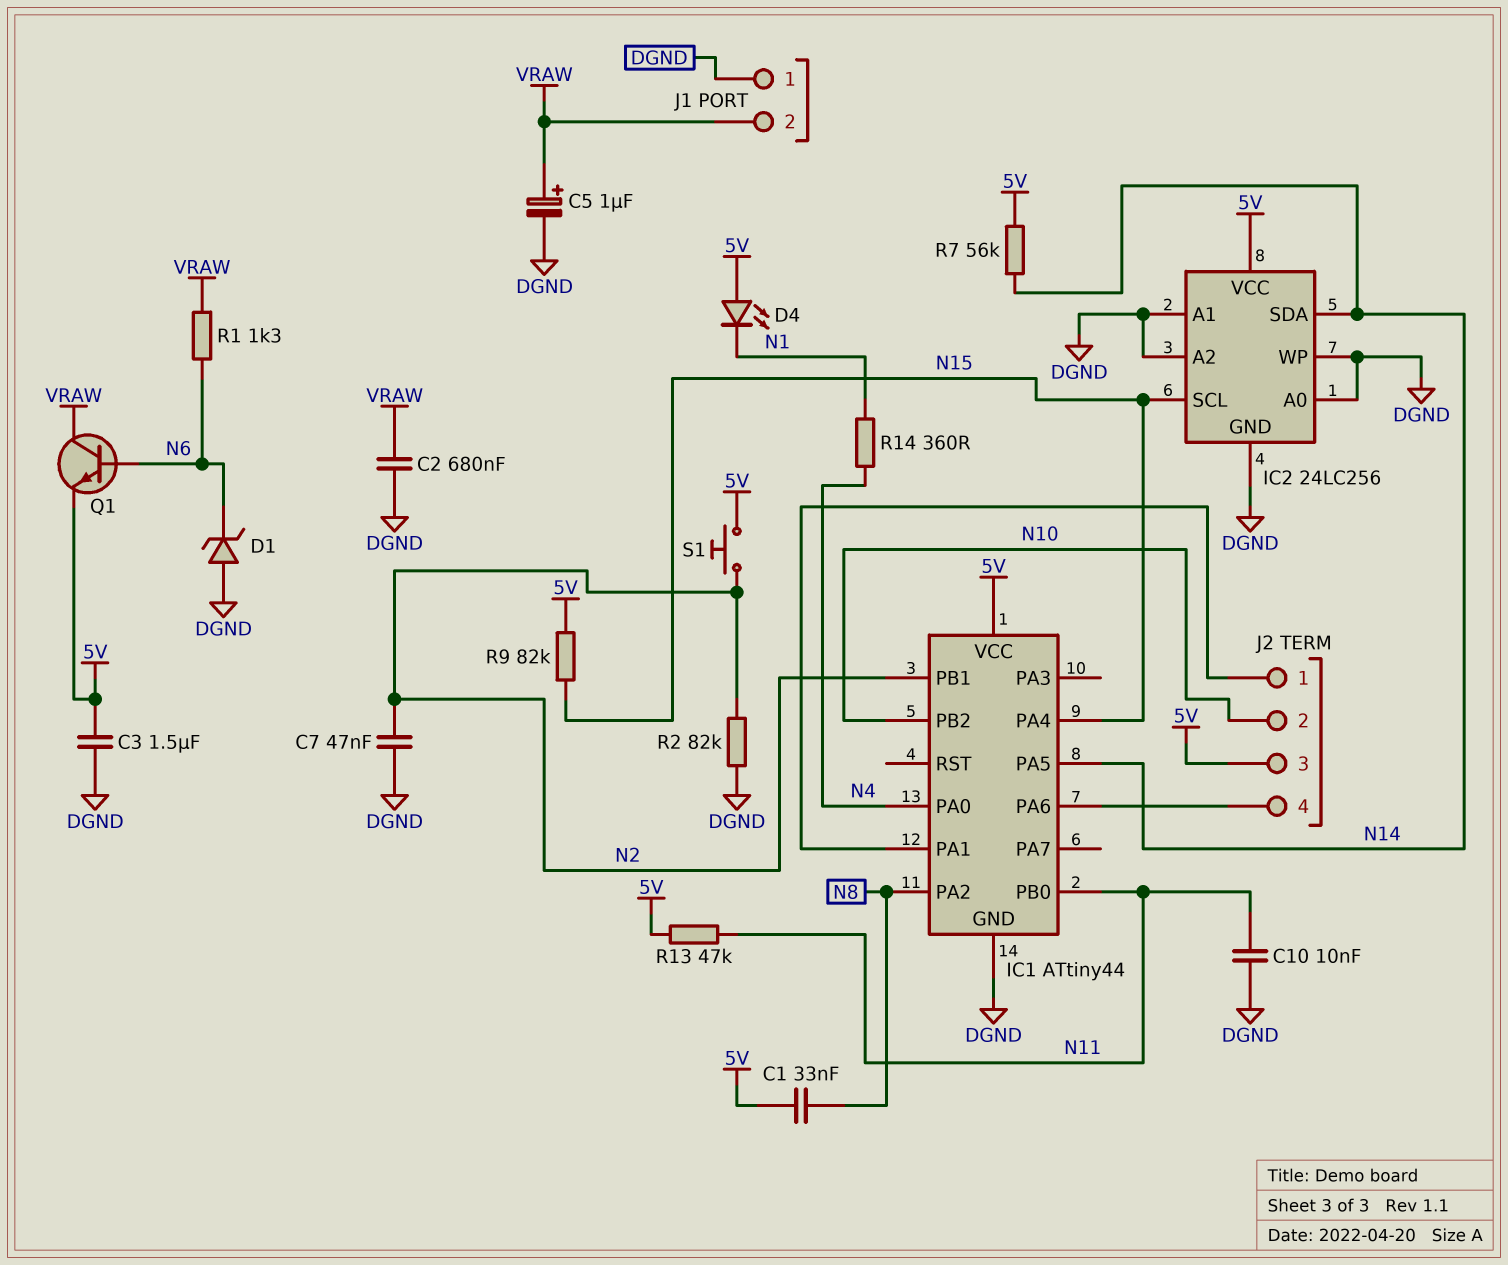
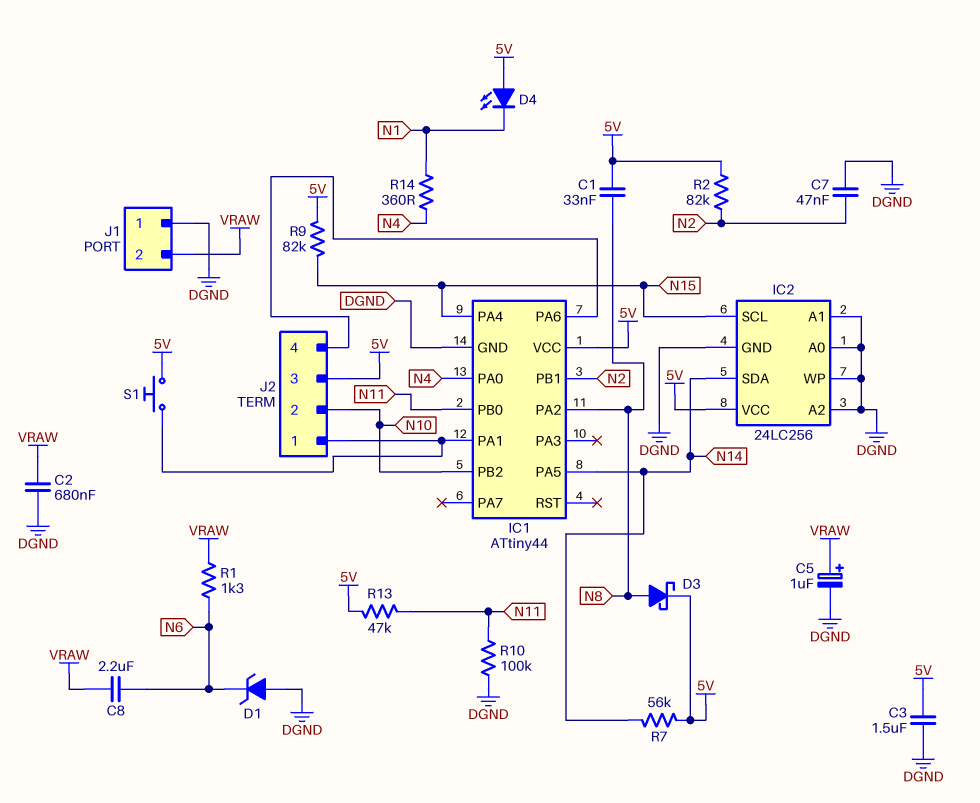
C8: none -> 2.2uF (N6, VRAW)
C10: 10nF (DGND, N11) -> none
D3: none -> schottky (A N8, K 5V)
Q1: NPN (B N6, C VRAW, E 5V) -> none
R2: 82k (DGND, N2) -> 82k (5V, N2)
R10: none -> 100k (DGND, N11)
S1: button (5V, N2) -> button (5V, IC1/PA1)

